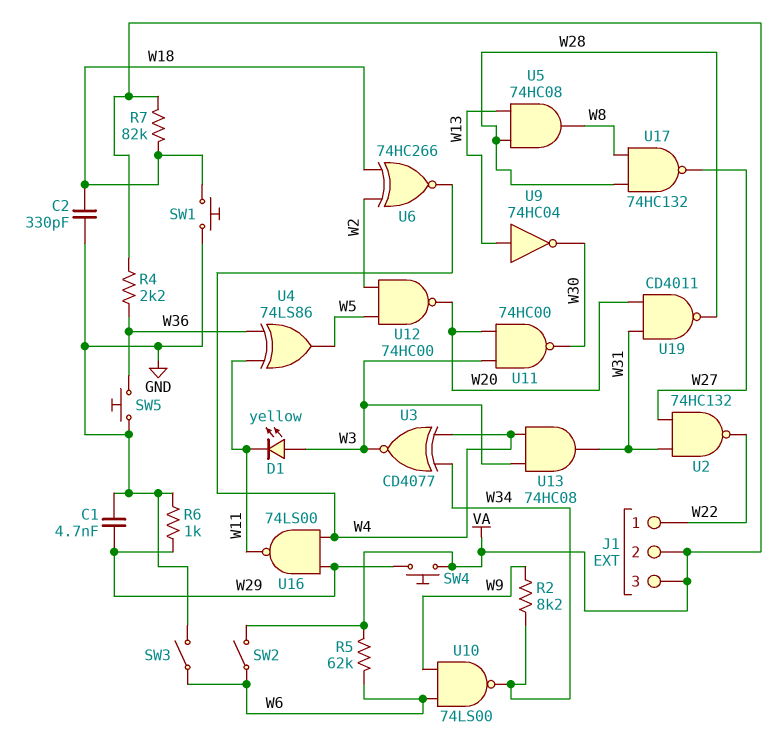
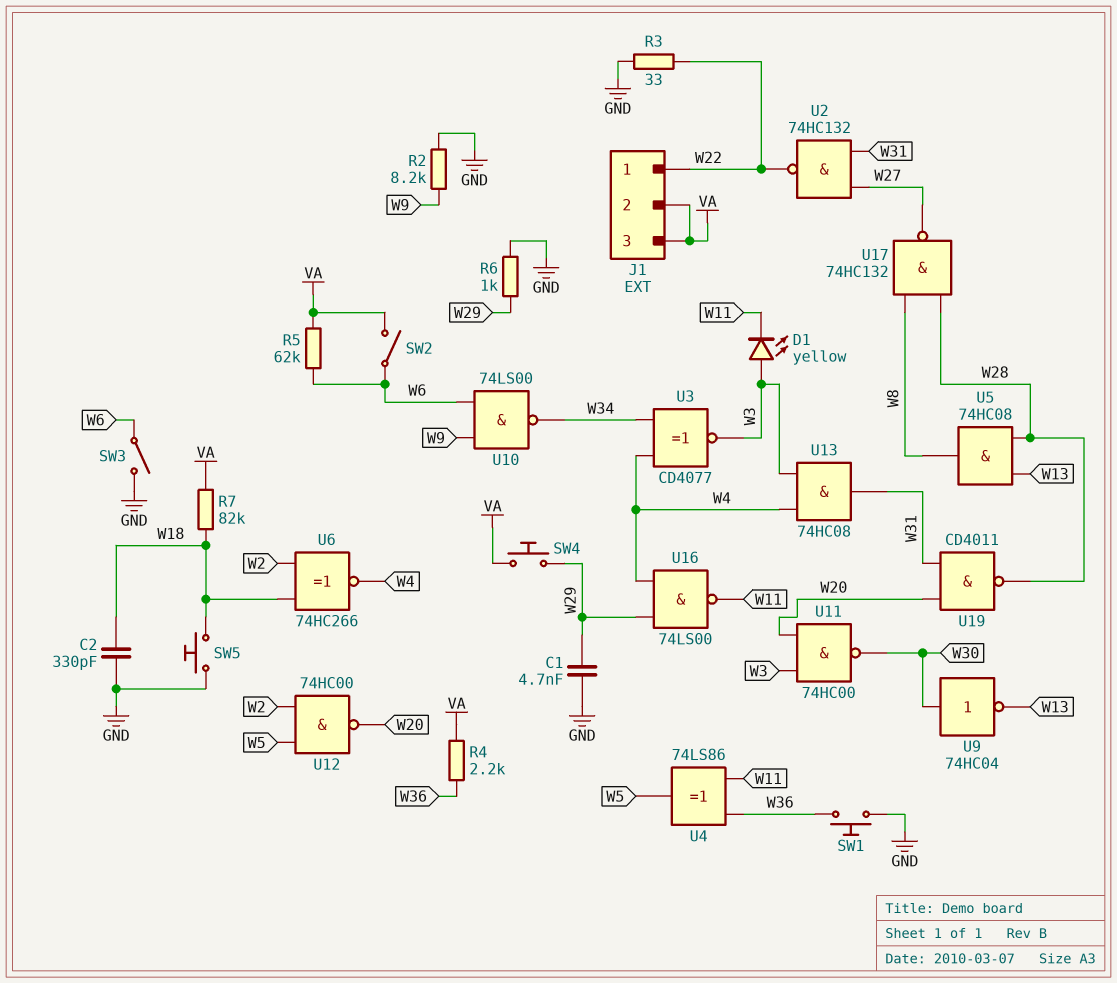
R2: 8.2k (W9, W34) -> 8.2k (GND, W9)
R3: none -> 33 (GND, W22)
SW1: button (GND, W18) -> button (GND, W36)
SW5: button (GND, W36) -> button (GND, W18)
U9: NOT 74HC04 (in W13, out W30) -> NOT 74HC04 (in W30, out W13)

